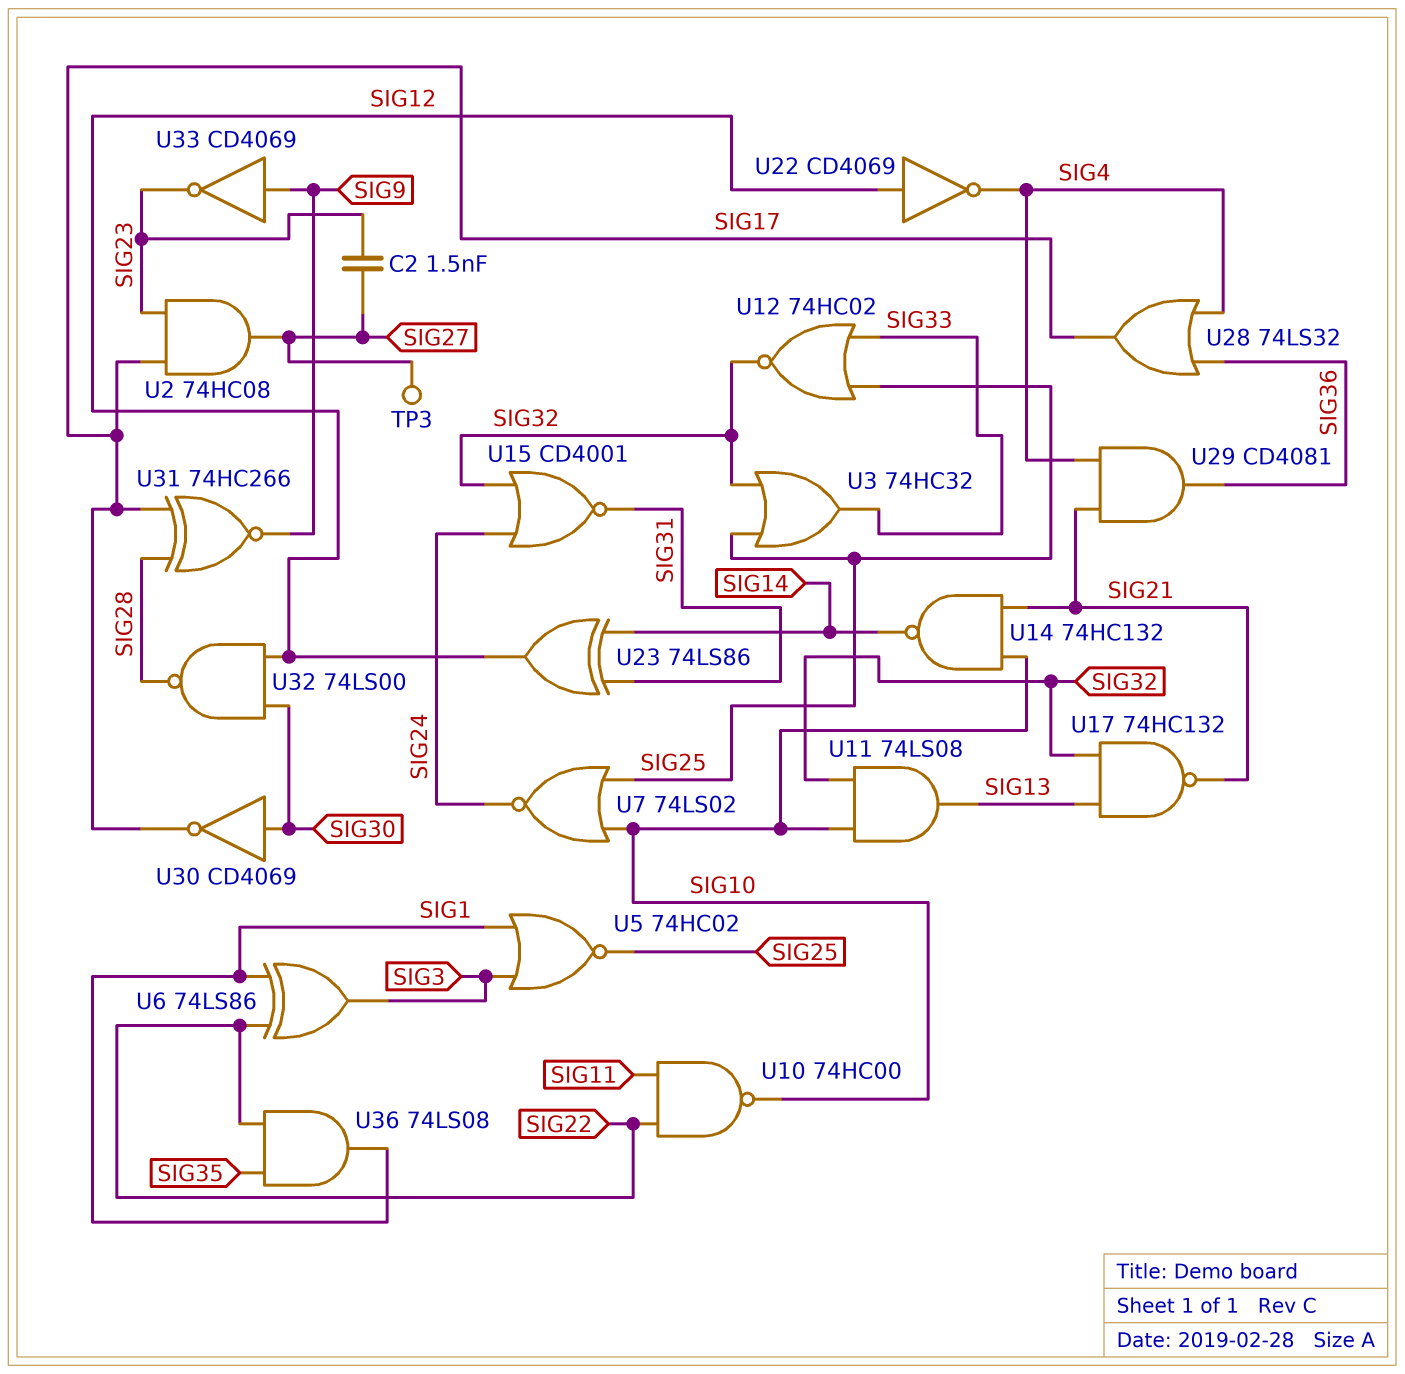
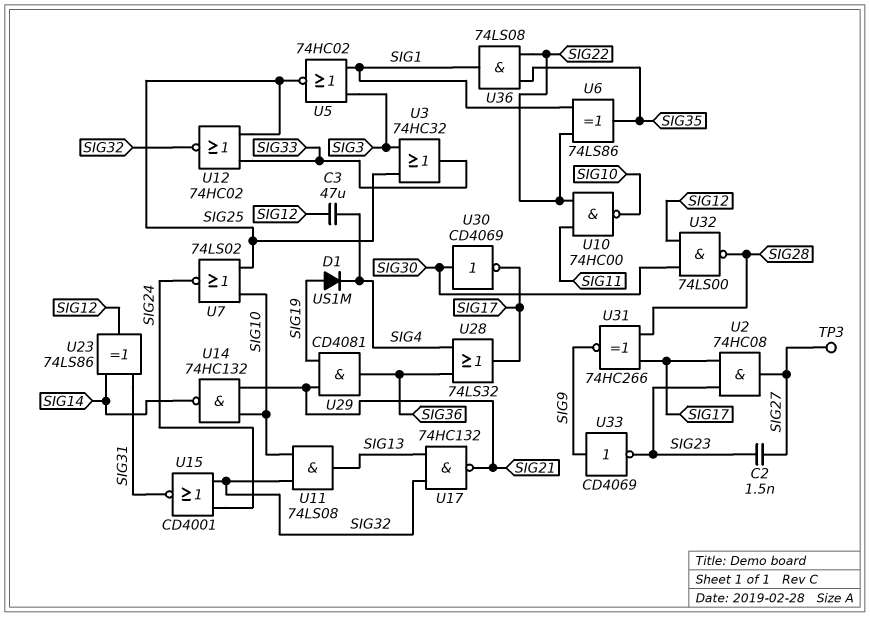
C3: none -> 47uF (SIG4, SIG12)
D1: none -> diode US1M (A SIG19, K SIG4)
U3: OR 74HC32 (in SIG25, in SIG32, out SIG33) -> OR 74HC32 (in SIG3, in SIG25, out SIG33)
U6: XOR 74LS86 (in SIG1, in SIG22, out SIG3) -> XOR 74LS86 (in SIG1, in SIG22, out SIG35)
U22: NOT CD4069 (in SIG12, out SIG4) -> none
U29: AND CD4081 (in SIG4, in SIG21, out SIG36) -> AND CD4081 (in SIG19, in SIG21, out SIG36)

